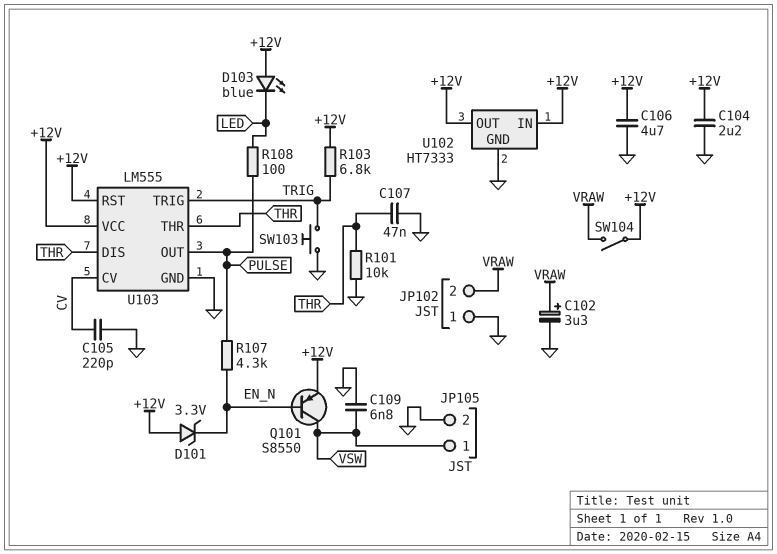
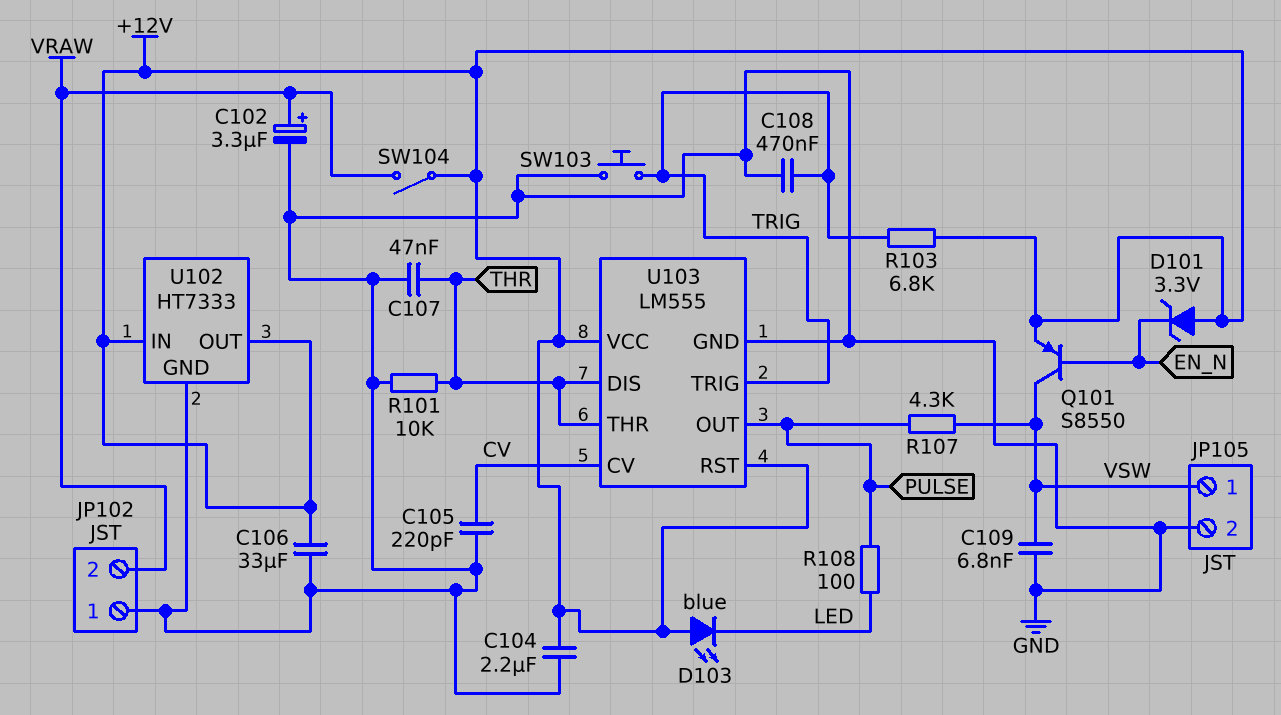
C106: 4.7uF (+12V, GND) -> 33uF (+12V, GND)
C108: none -> 470nF (GND, TRIG)
R107: 4.3k (EN_N, PULSE) -> 4.3k (PULSE, VSW)

